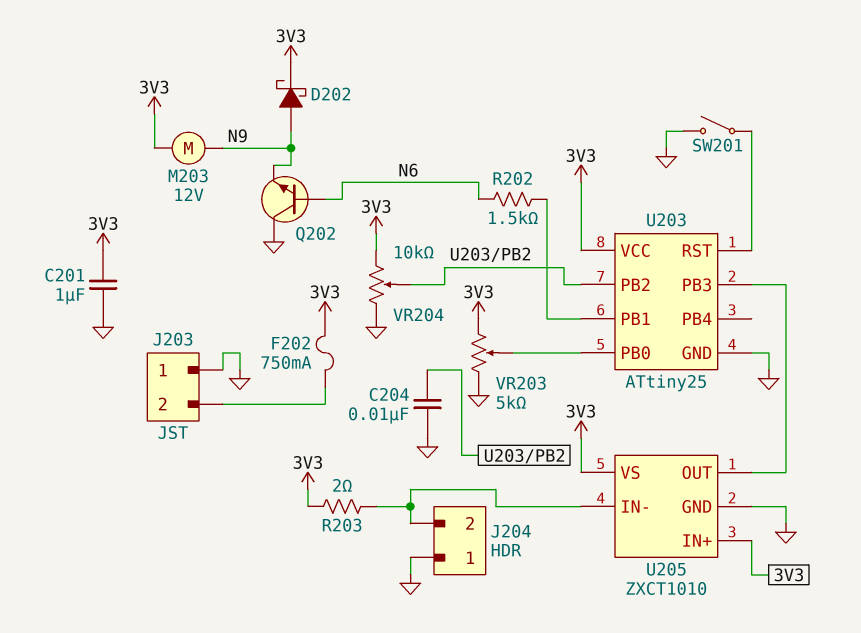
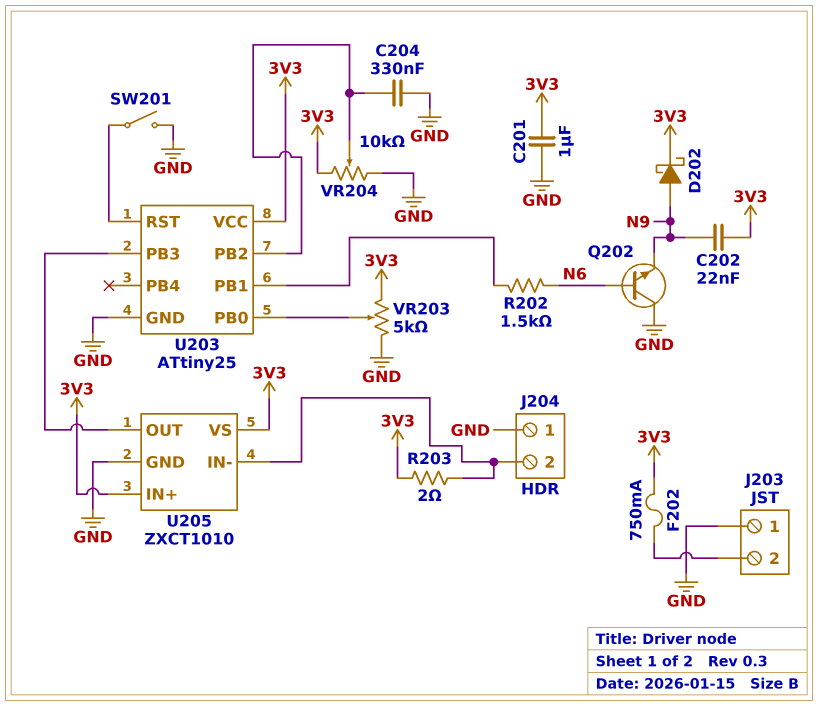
C202: none -> 22nF (3V3, N9)
C204: 10nF (GND, U203/PB2) -> 330nF (GND, U203/PB2)
M203: motor 12V (3V3, N9) -> none

